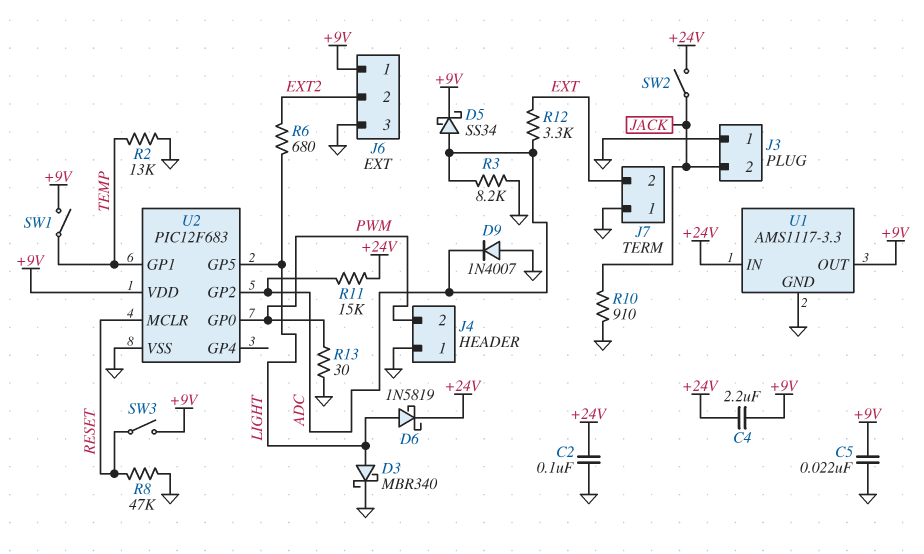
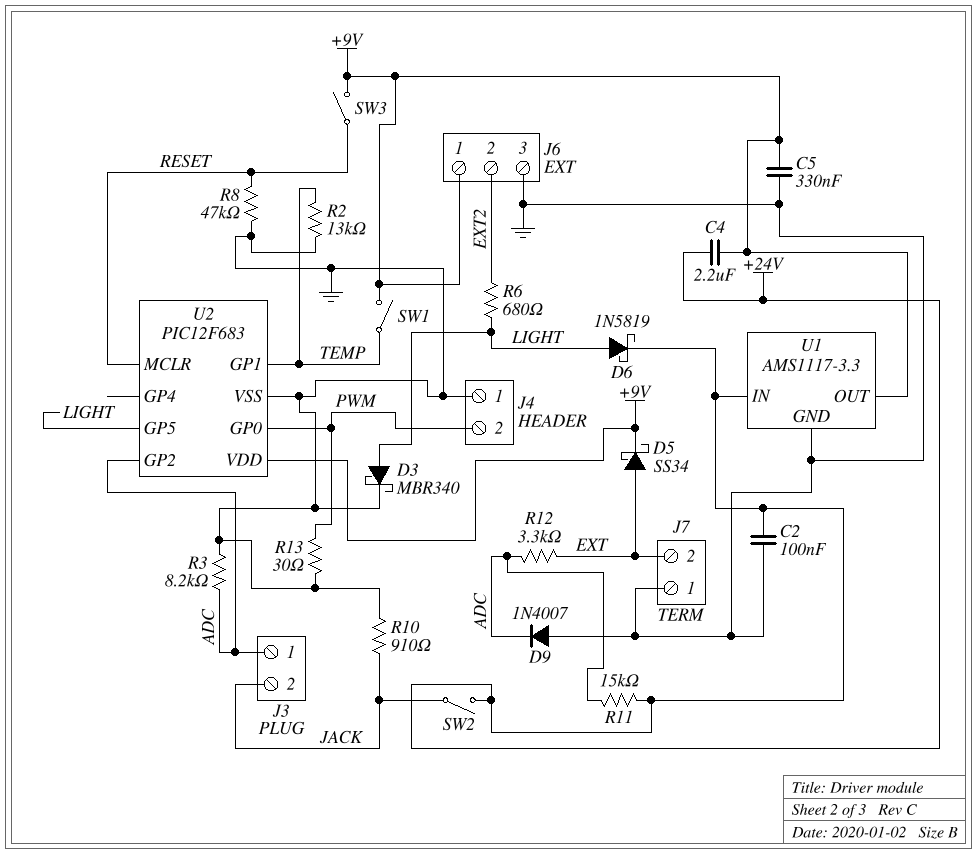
C5: 22nF (+9V, GND) -> 330nF (+9V, GND)
D5: schottky SS34 (A ADC, K +9V) -> schottky SS34 (A EXT, K +9V)
J3 pin 1: GND -> ADC

